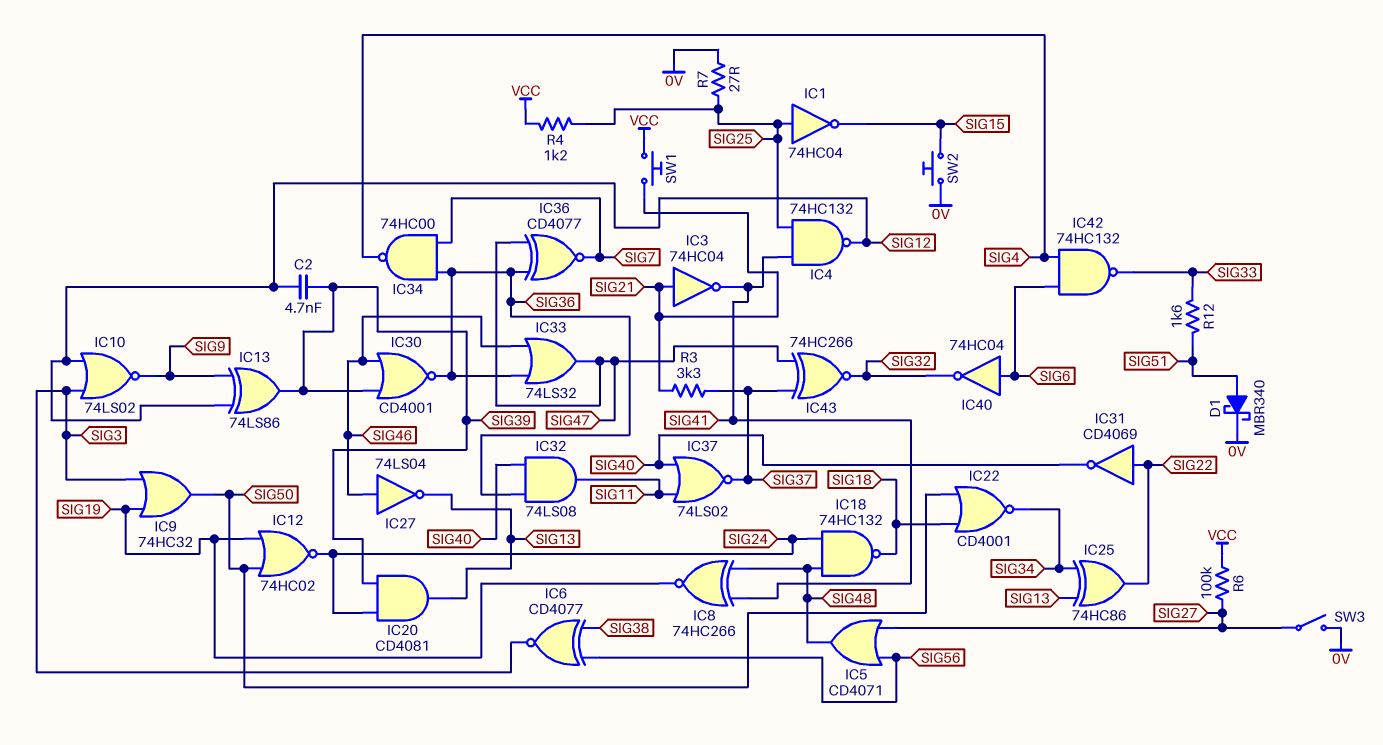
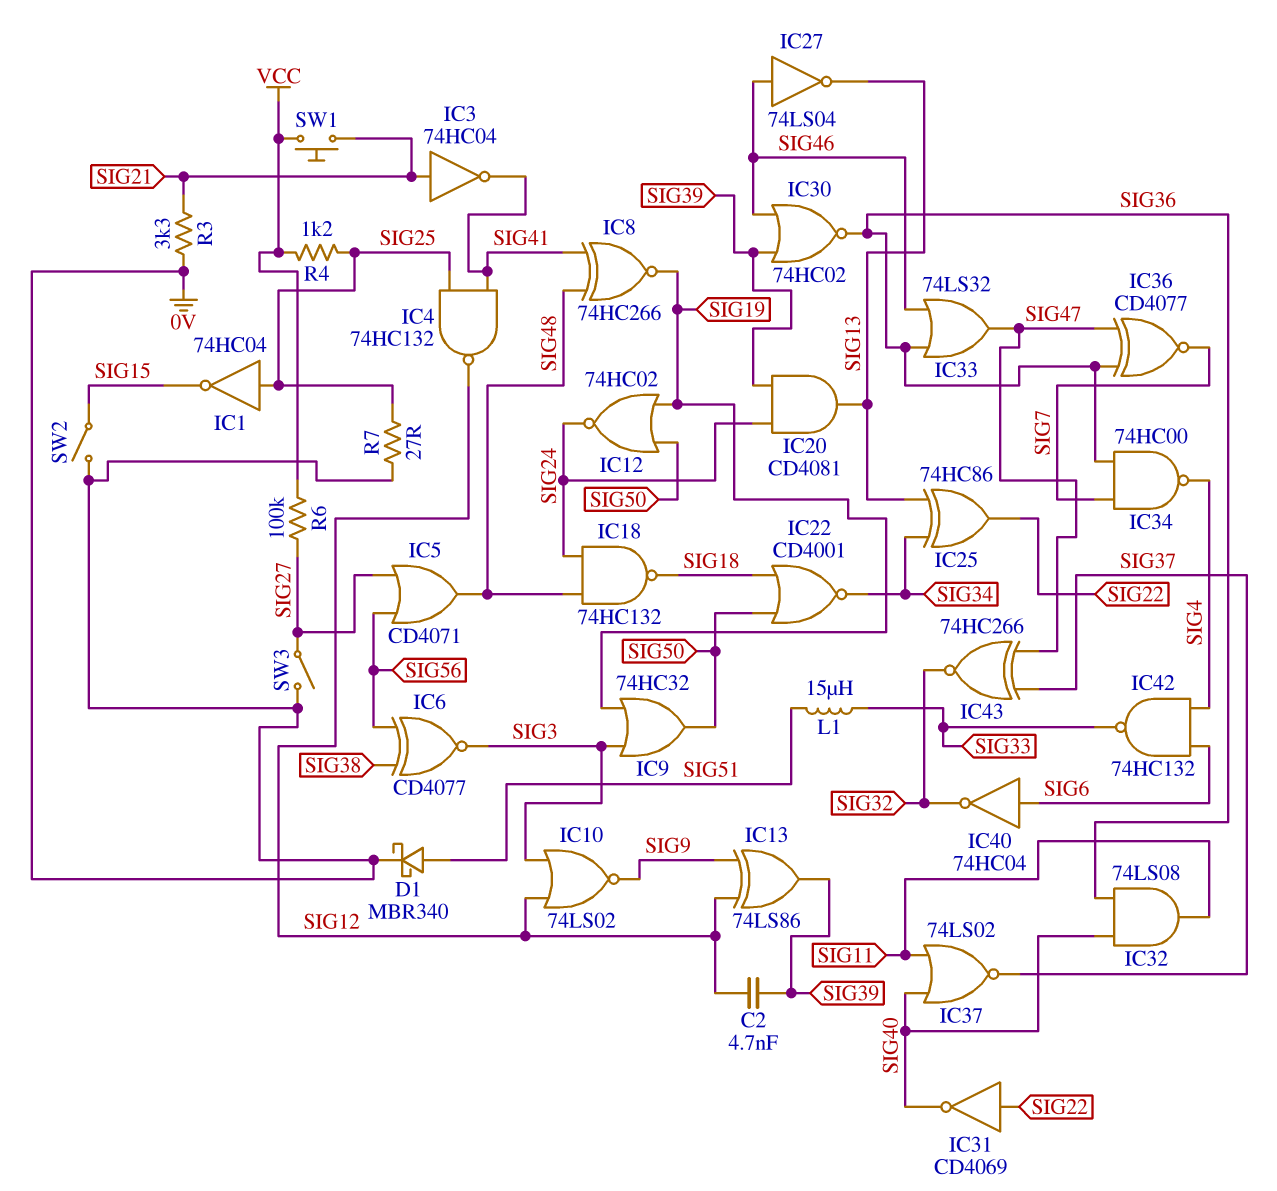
IC30: NOR CD4001 (in SIG39, in SIG46, out SIG36) -> NOR 74HC02 (in SIG39, in SIG46, out SIG36)
L1: none -> 15uH (SIG33, SIG51)
R3: 3.3k (SIG21, SIG37) -> 3.3k (0V, SIG21)
R12: 1.6k (SIG33, SIG51) -> none
SW2: button (0V, SIG15) -> switch (0V, SIG15)

